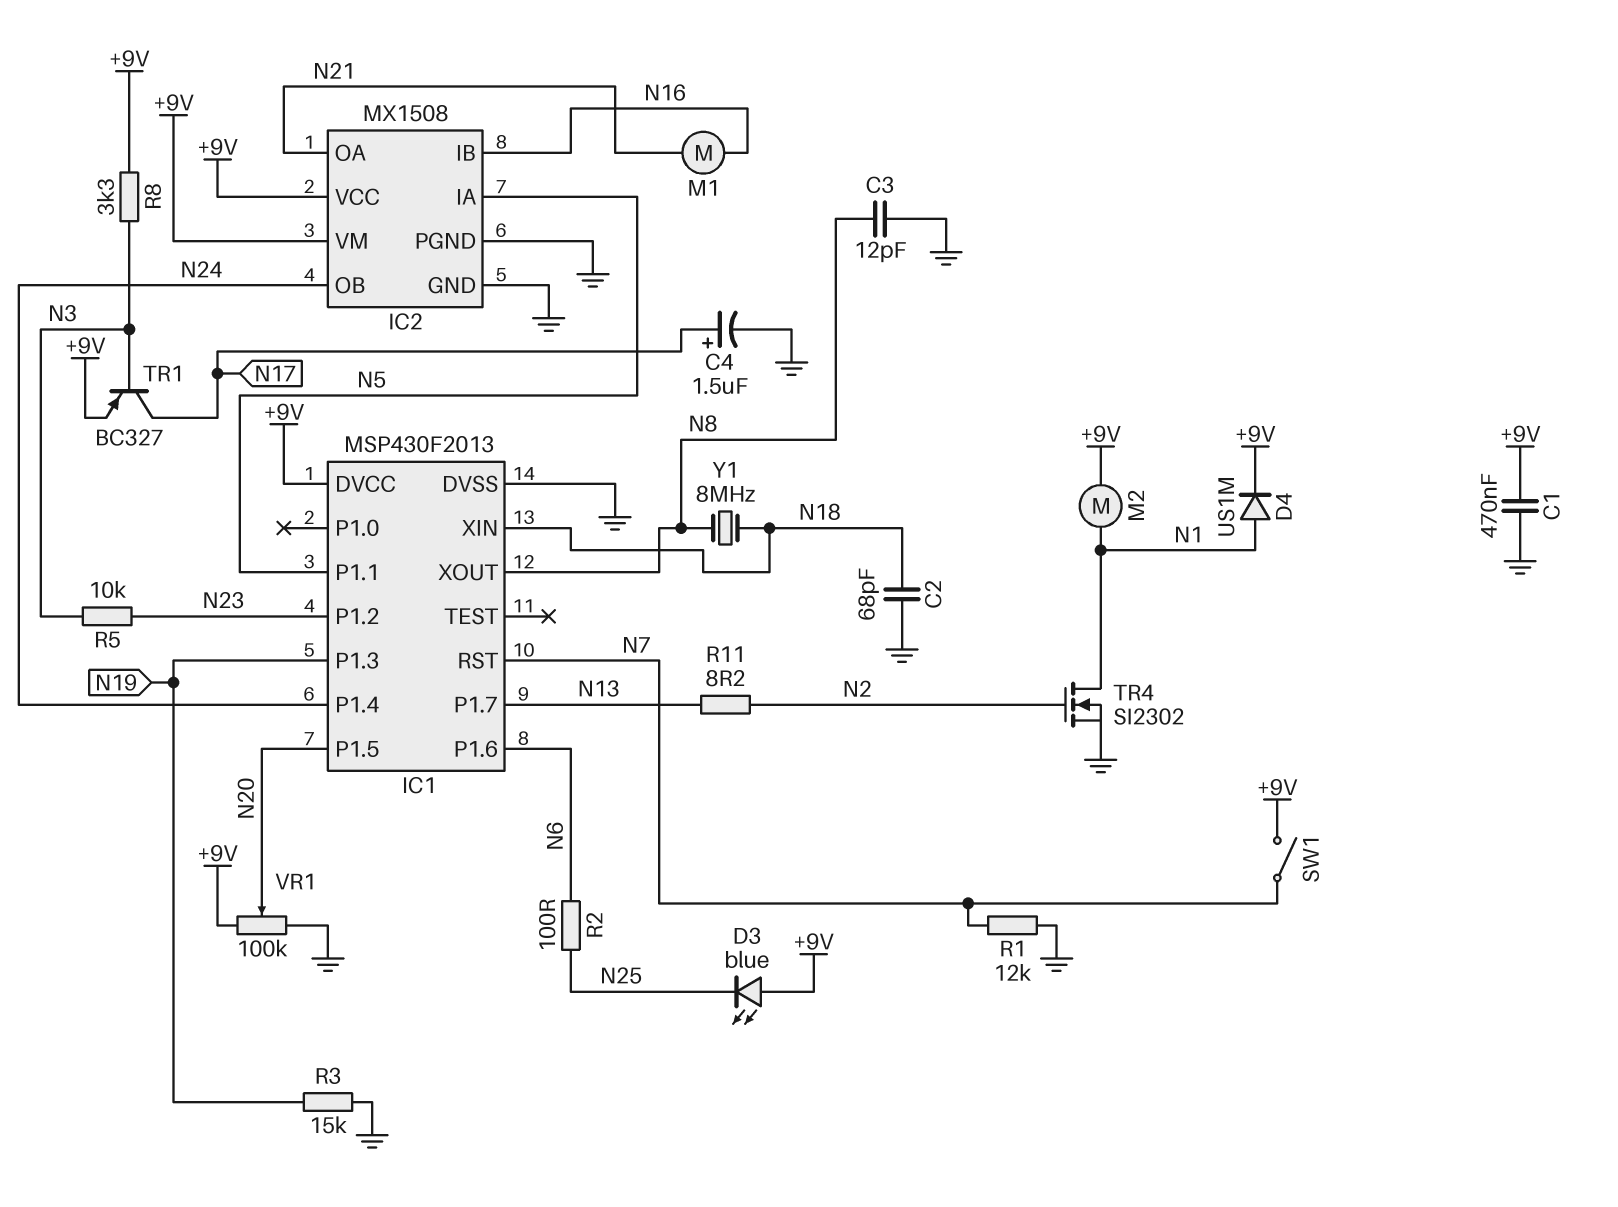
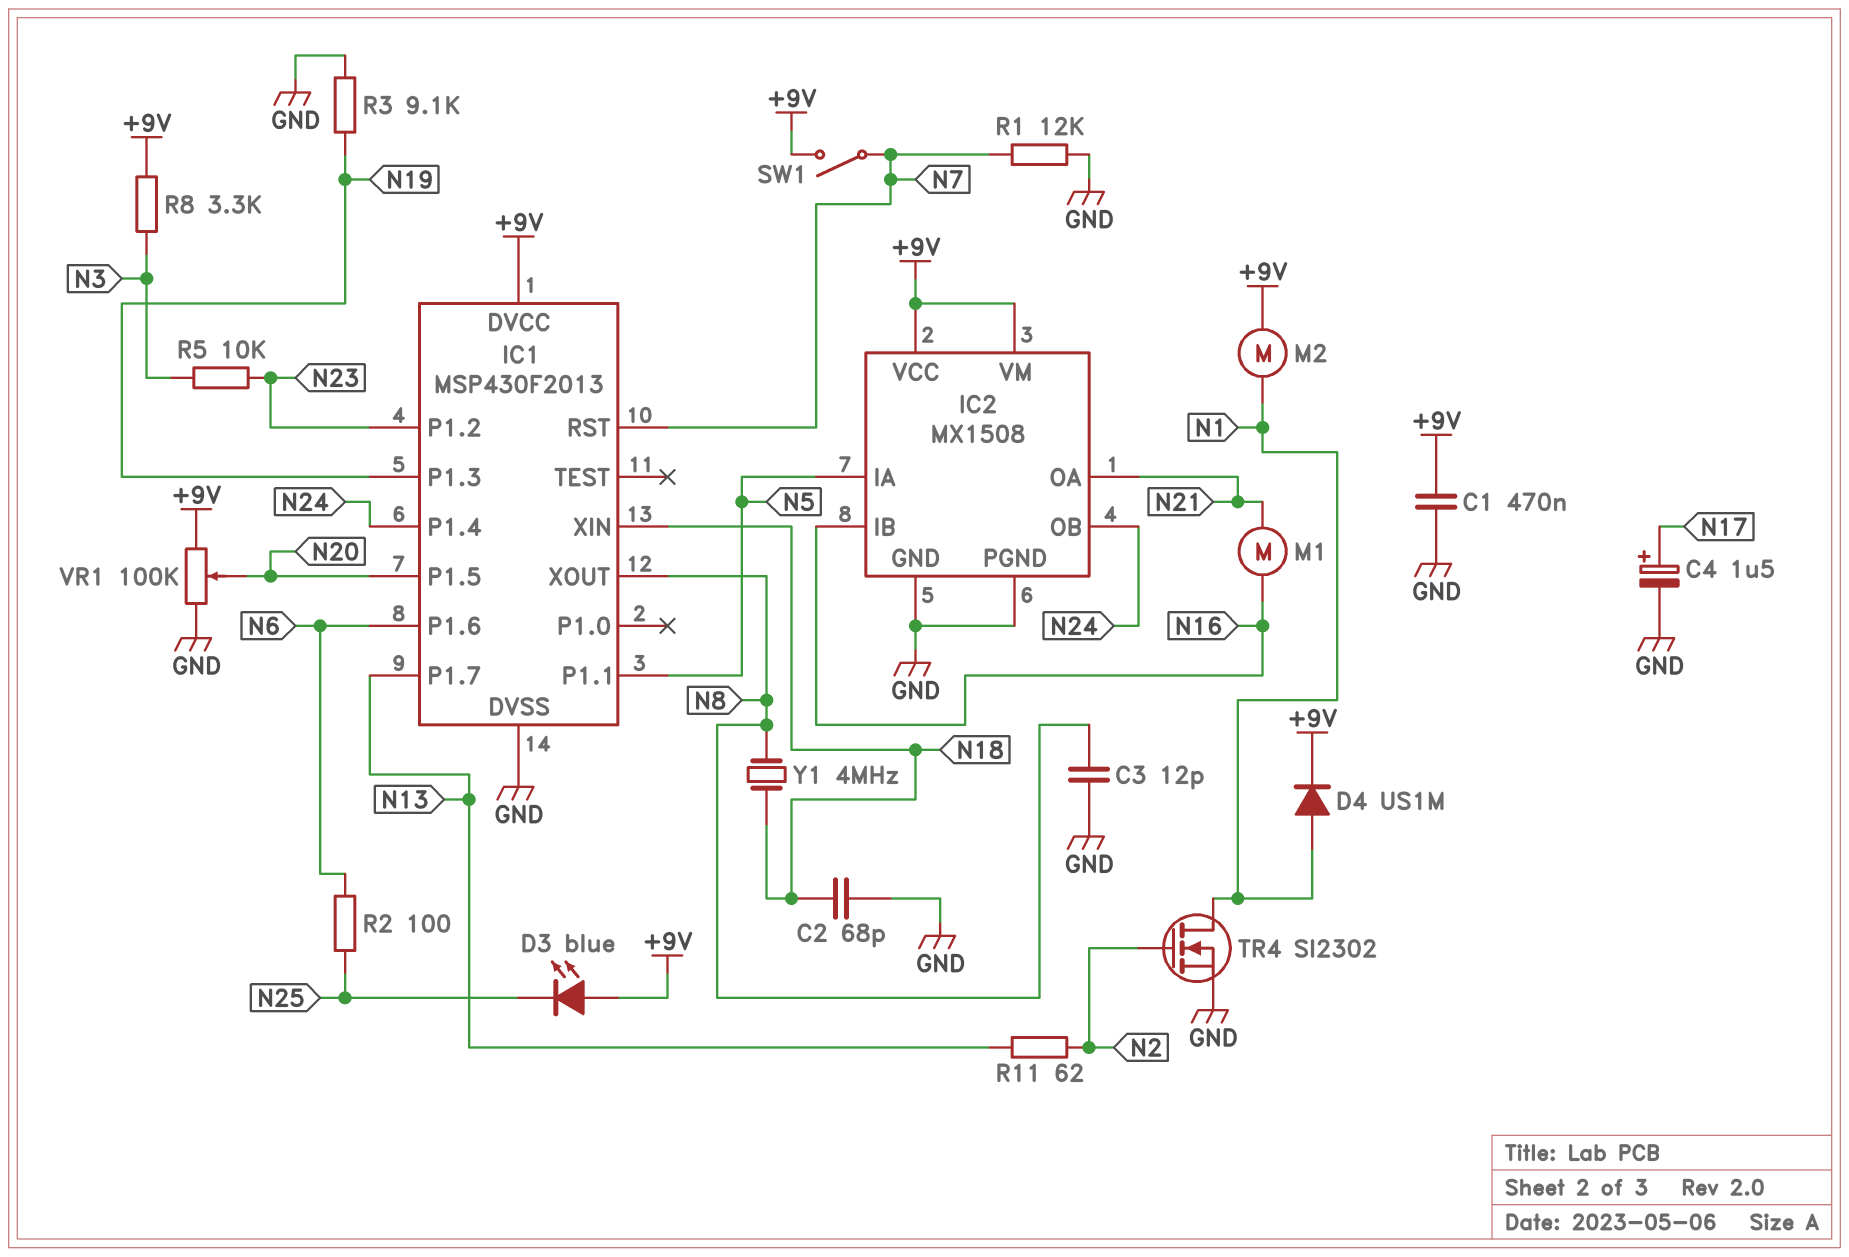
R3: 15k (GND, N19) -> 9.1k (GND, N19)
R11: 8.2 (N2, N13) -> 62 (N2, N13)
TR1: PNP BC327 (B N3, C N17, E +9V) -> none
Y1: 8MHz (N8, N18) -> 4MHz (N8, N18)

